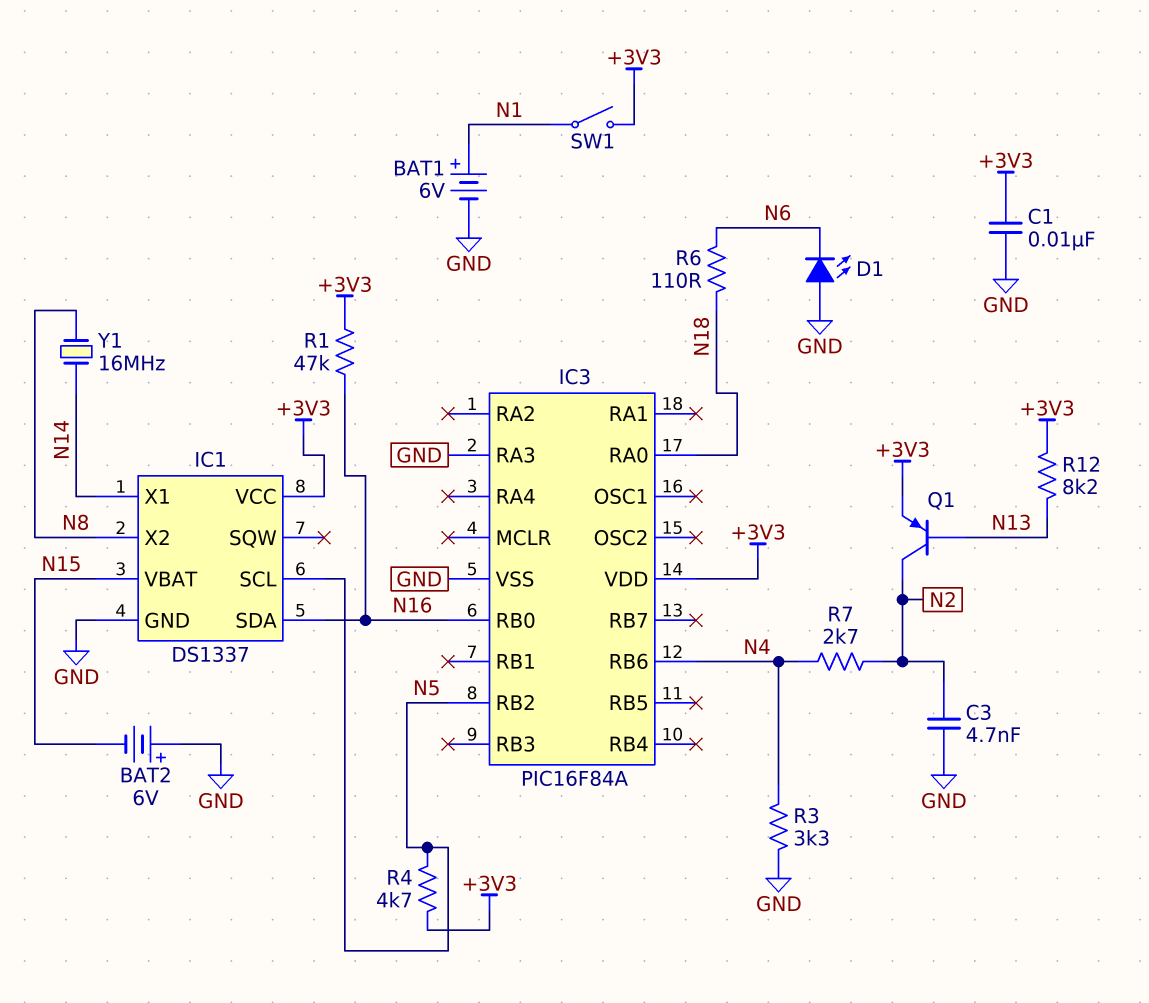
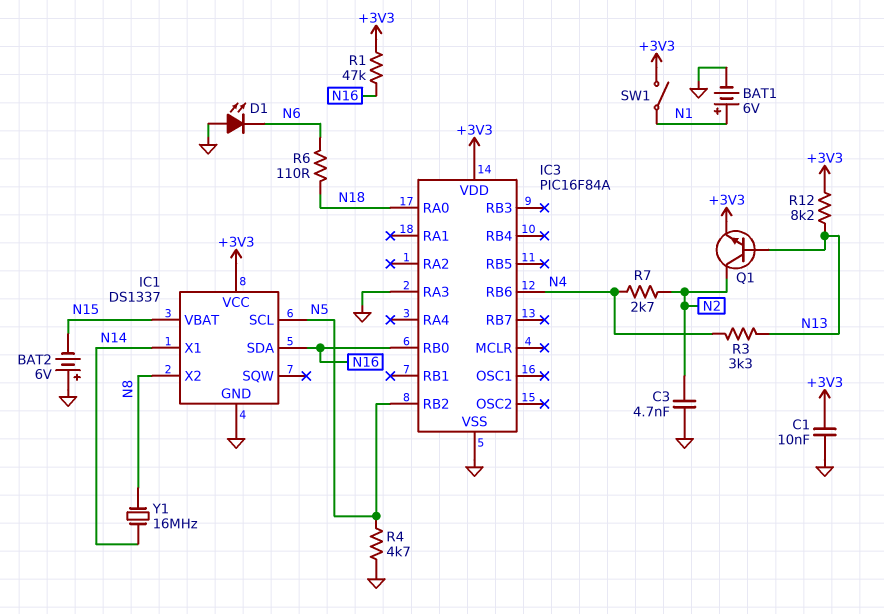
Q1: PNP (B N13, C N2, E +3V3) -> NPN (B N13, C N2, E +3V3)
R3: 3.3k (GND, N4) -> 3.3k (N4, N13)
R4: 4.7k (+3V3, N5) -> 4.7k (GND, N5)

